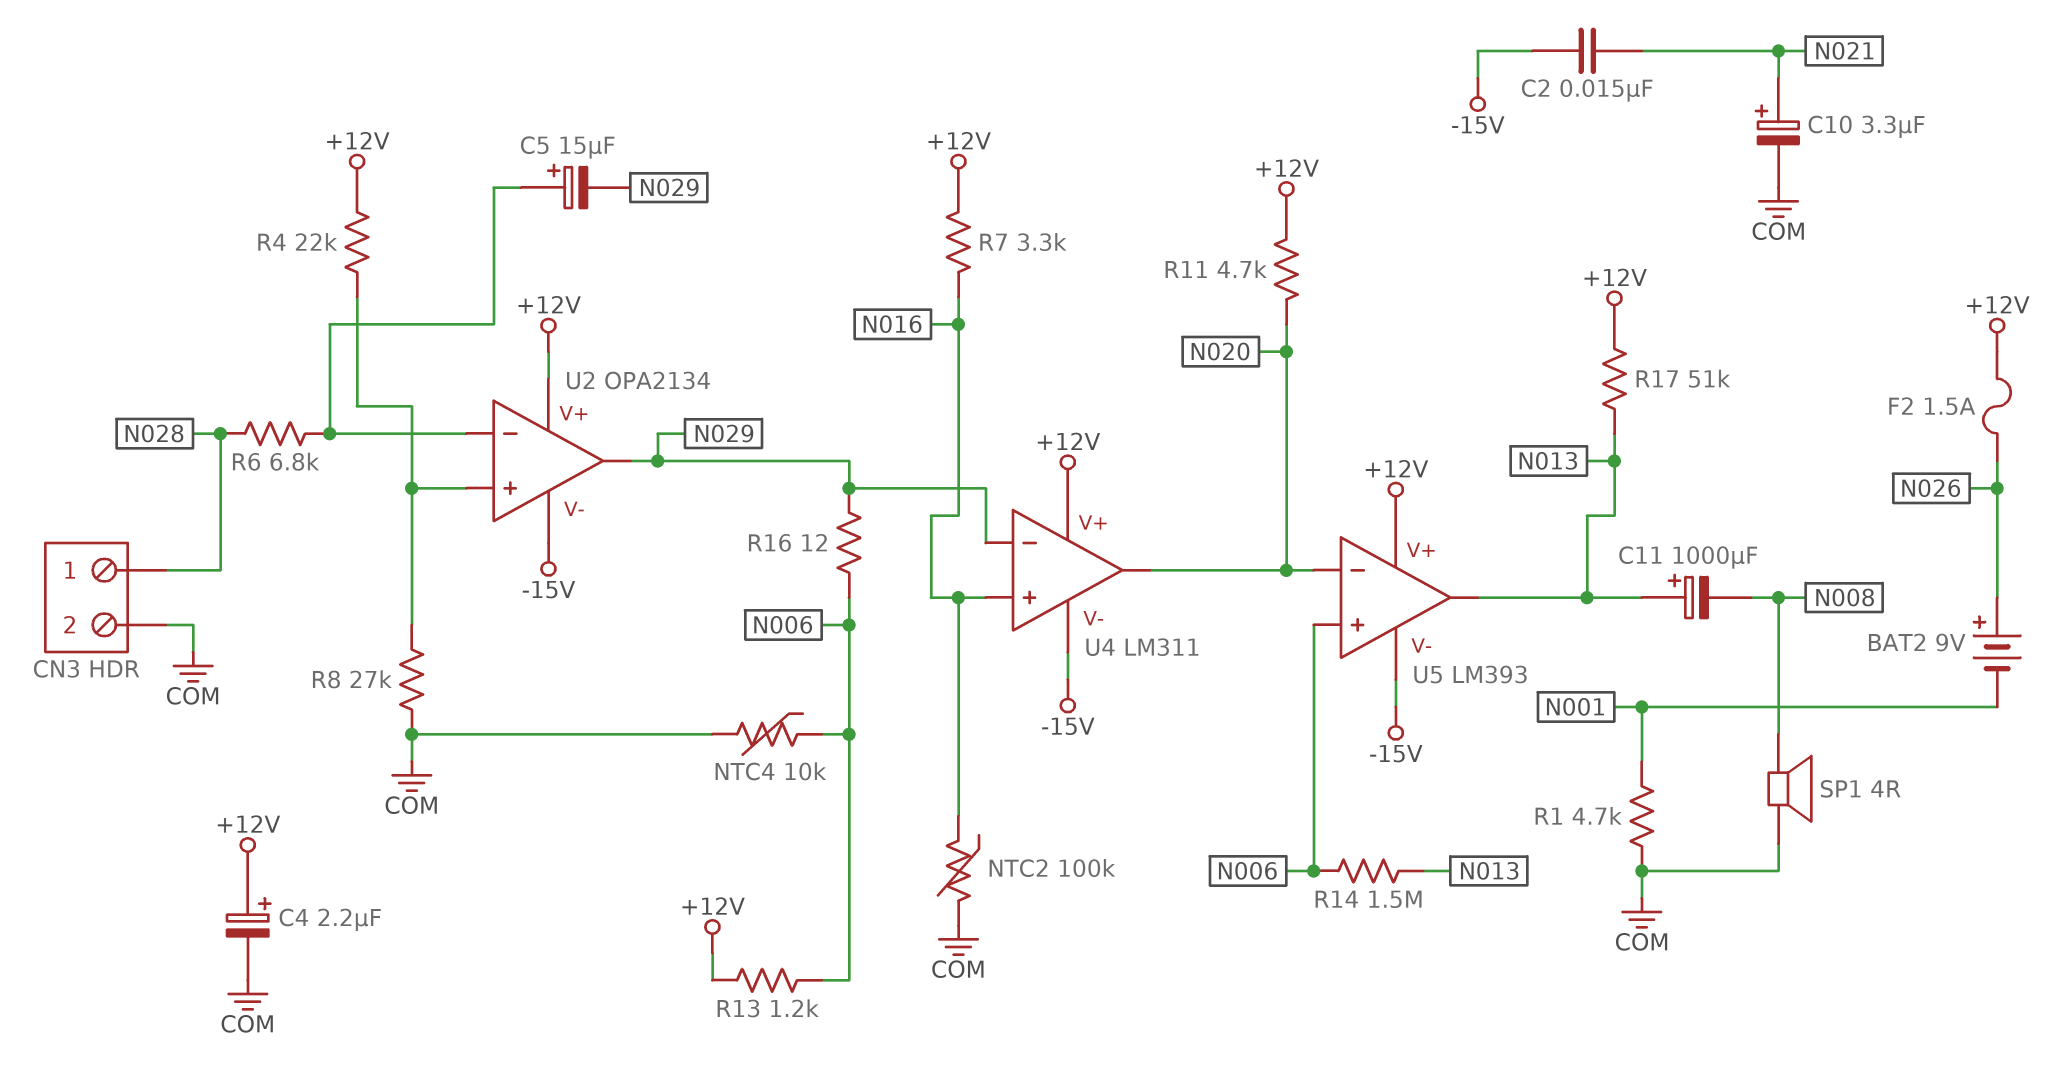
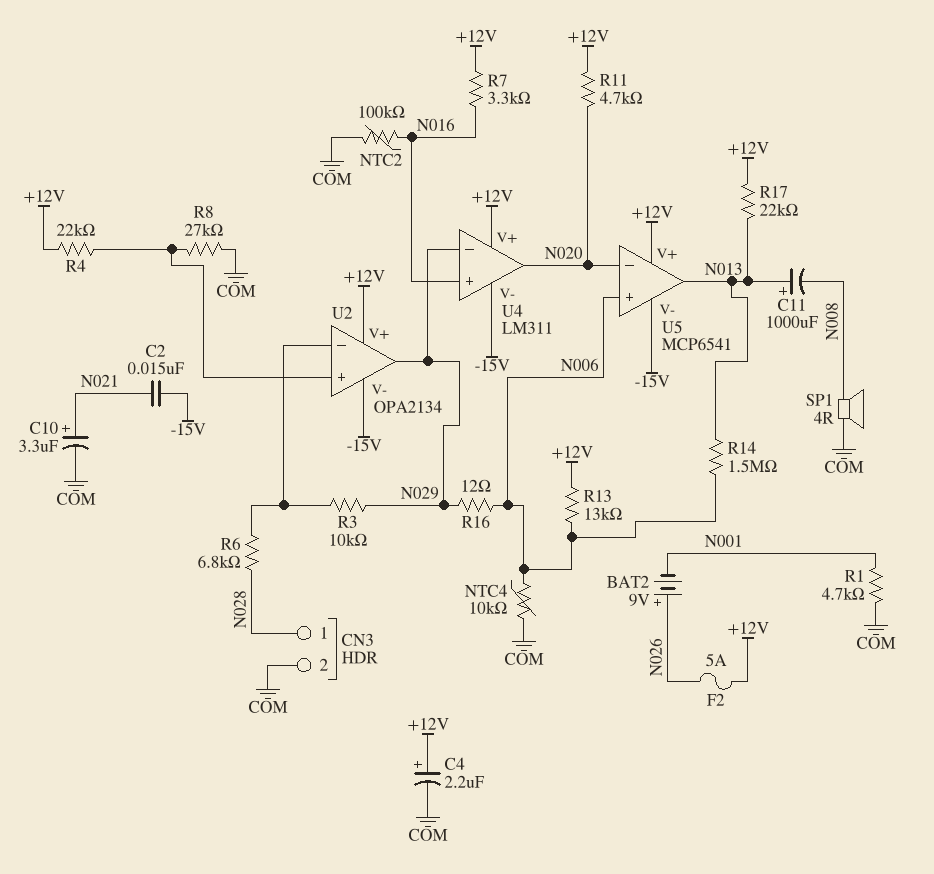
C5: 15uF (plus U2/in-, minus N029) -> none
F2: 1.5A (+12V, N026) -> 5A (+12V, N026)
R3: none -> 10k (N029, U2/in-)
R13: 1.2k (+12V, N006) -> 13k (+12V, N006)
R17: 51k (+12V, N013) -> 22k (+12V, N013)
U5: LM393 -> MCP6541

